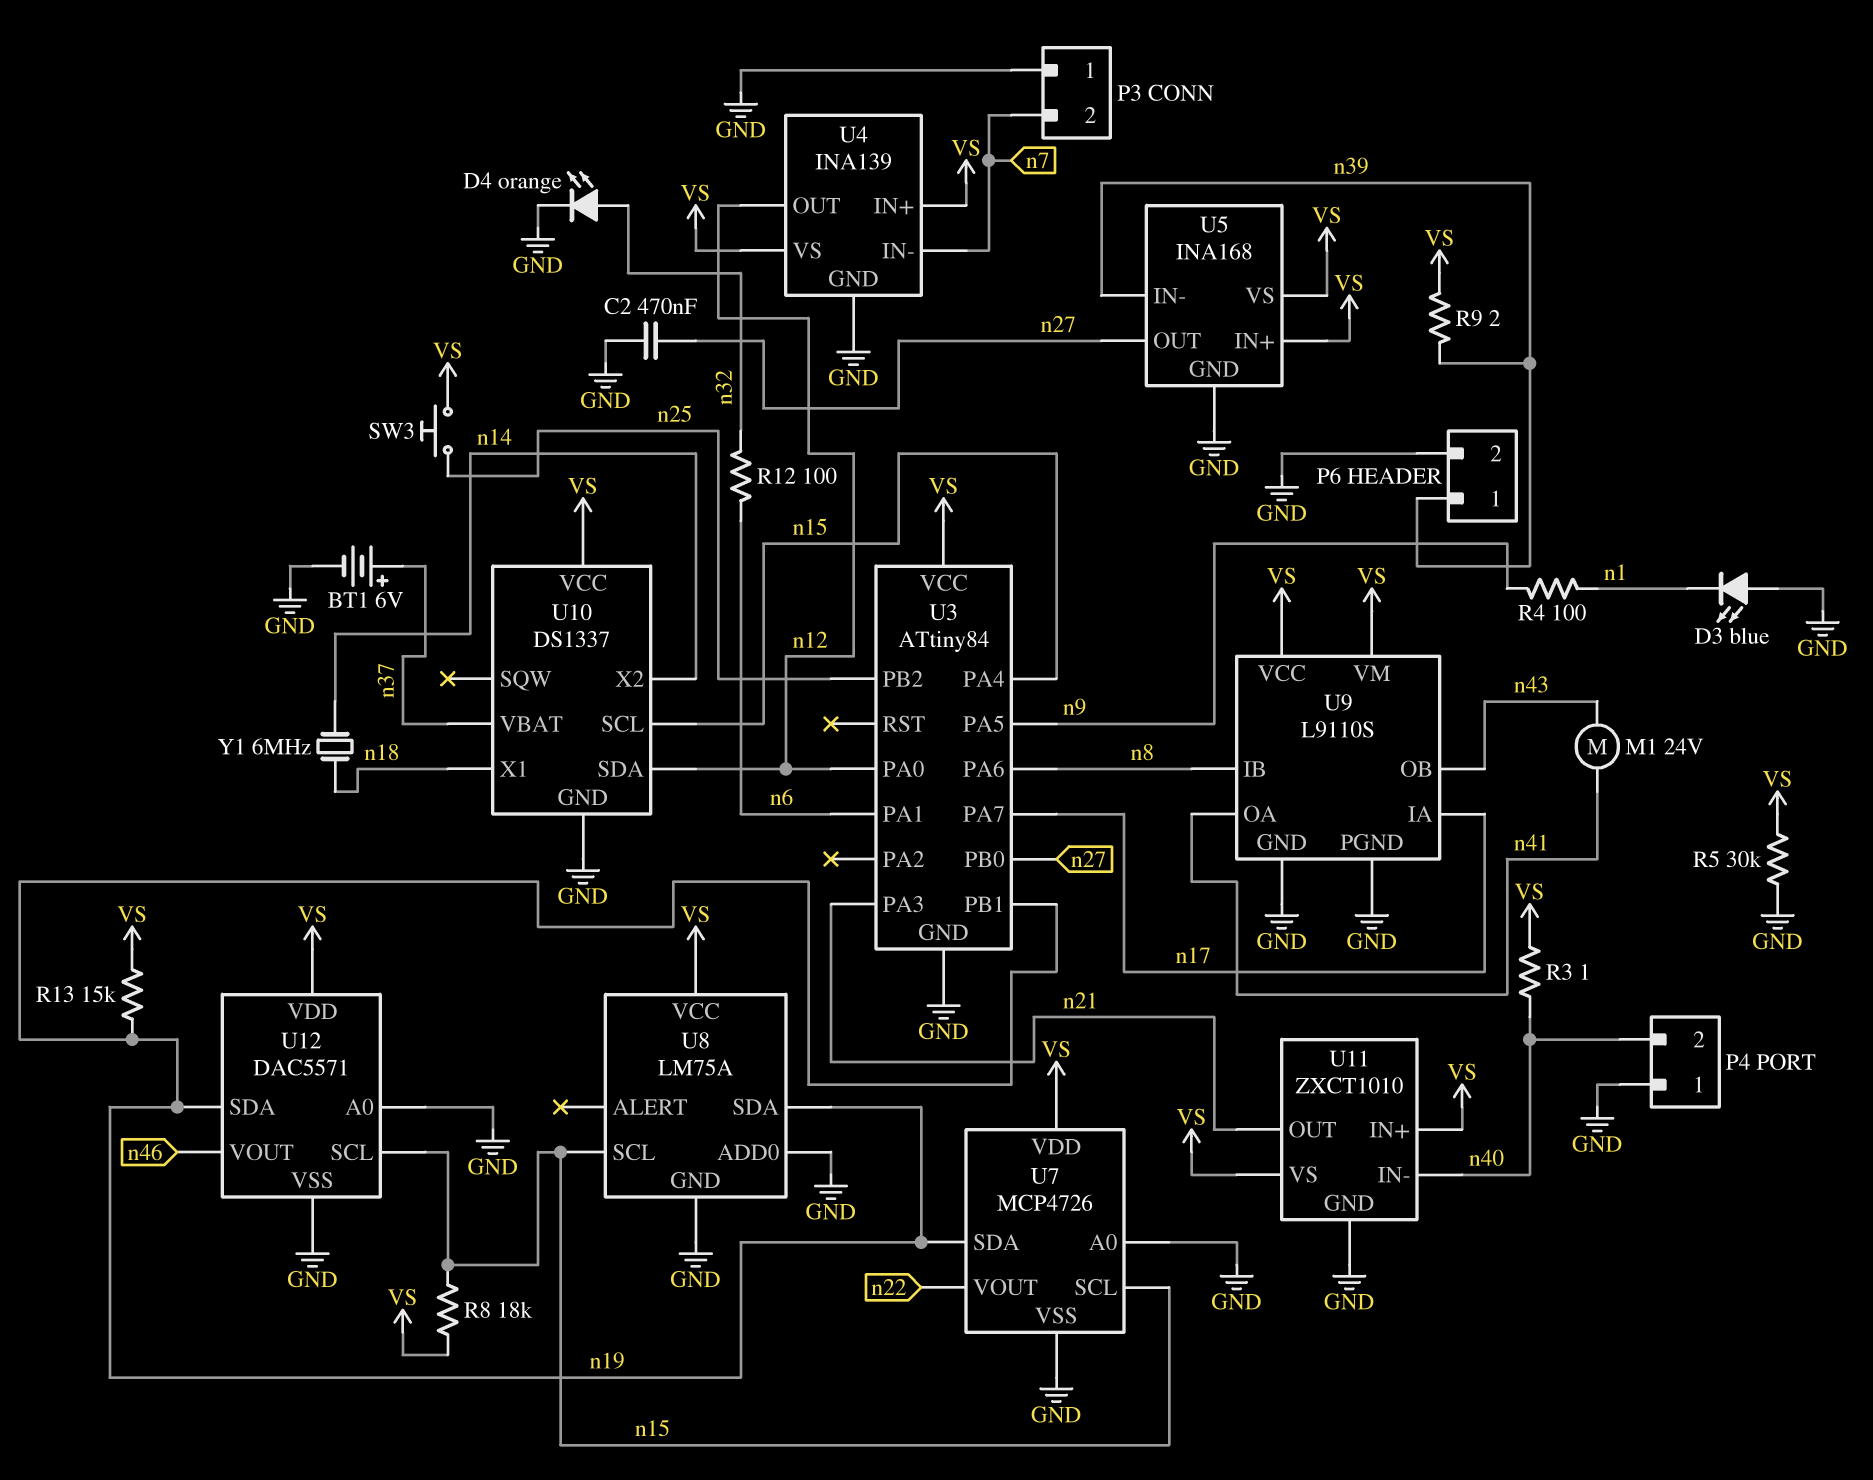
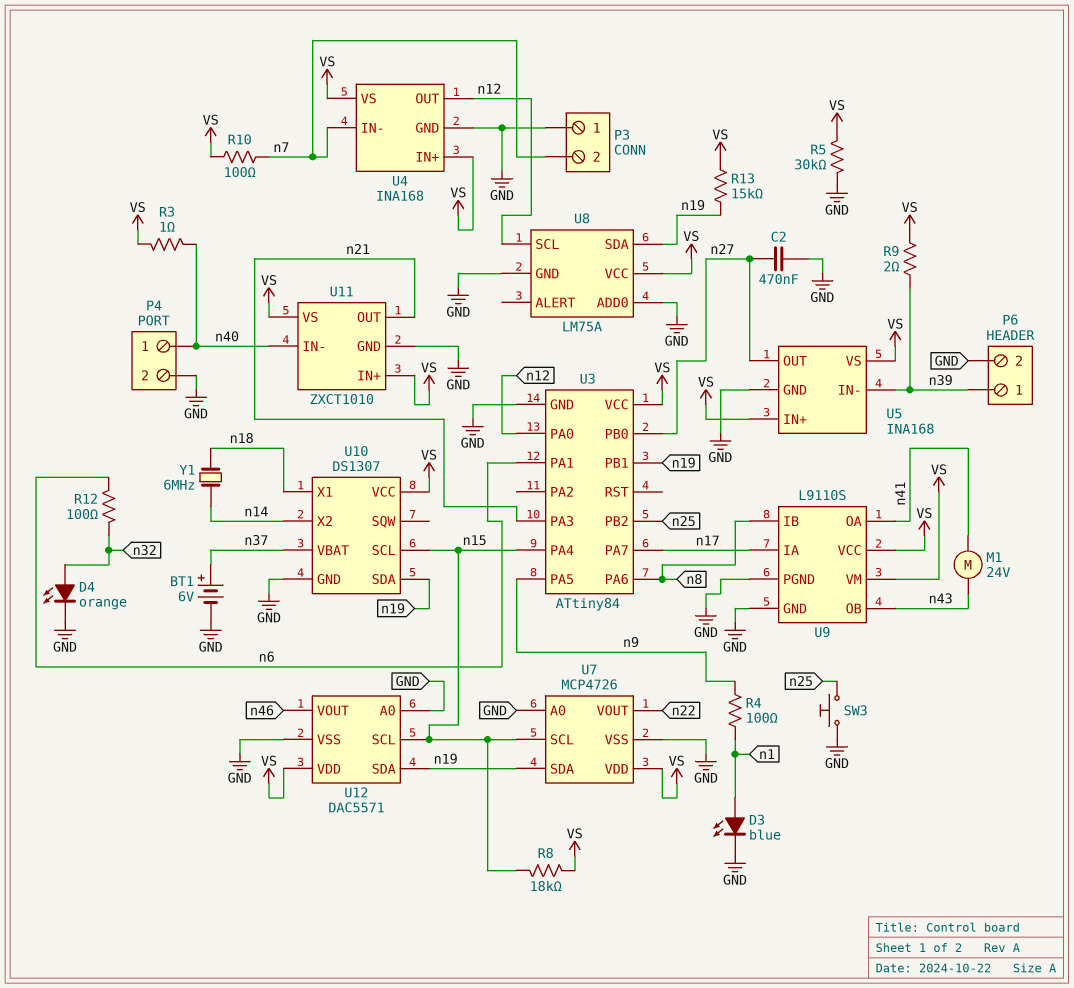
D3: LED blue (A GND, K n1) -> LED blue (A n1, K GND)
P4 pin 1: GND -> n40
P4 pin 2: n40 -> GND
R10: none -> 100 (VS, n7)
SW3: button (VS, n25) -> button (GND, n25)
U4: INA139 -> INA168
U8 pin SCL: n15 -> n12
U10: DS1337 -> DS1307
U10 pin SDA: n12 -> n19

